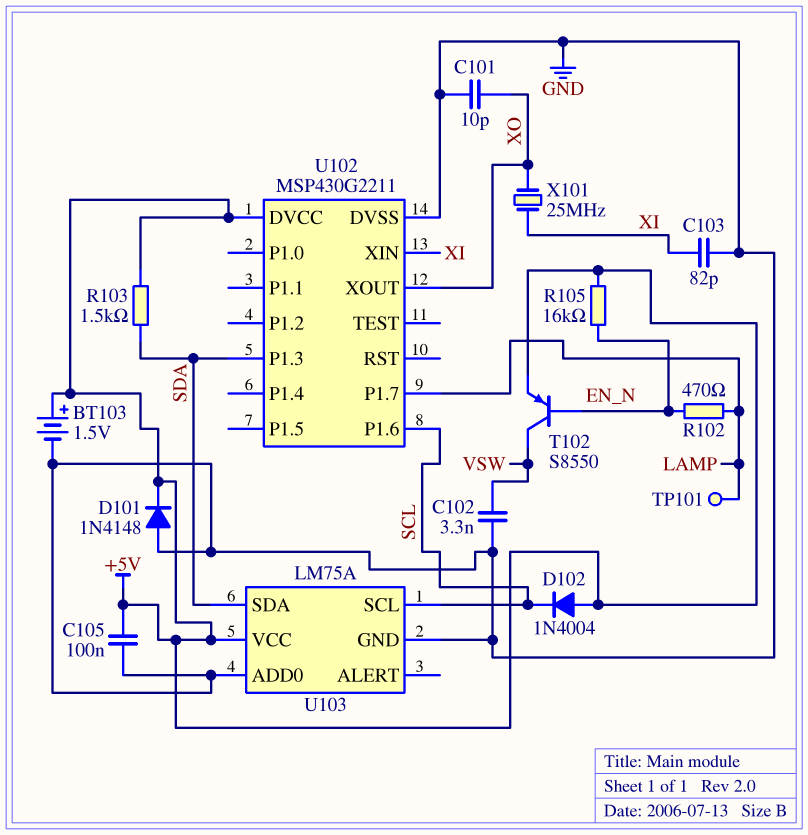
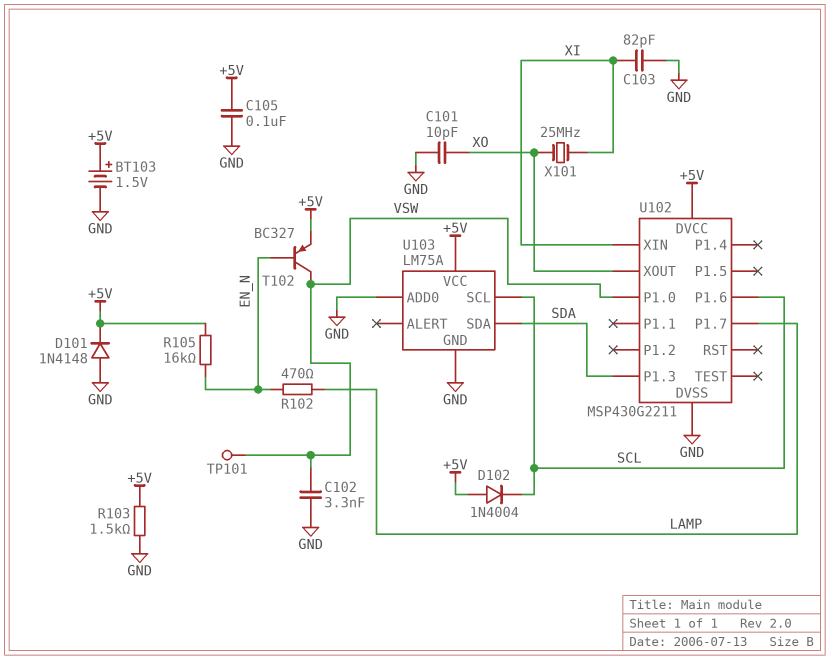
R103: 1.5k (+5V, SDA) -> 1.5k (+5V, GND)
T102: PNP S8550 (B EN_N, C VSW, E +5V) -> PNP BC327 (B EN_N, C VSW, E +5V)
TP101: test point (LAMP) -> test point (VSW)
U102 pin P1.0: none -> VSW

